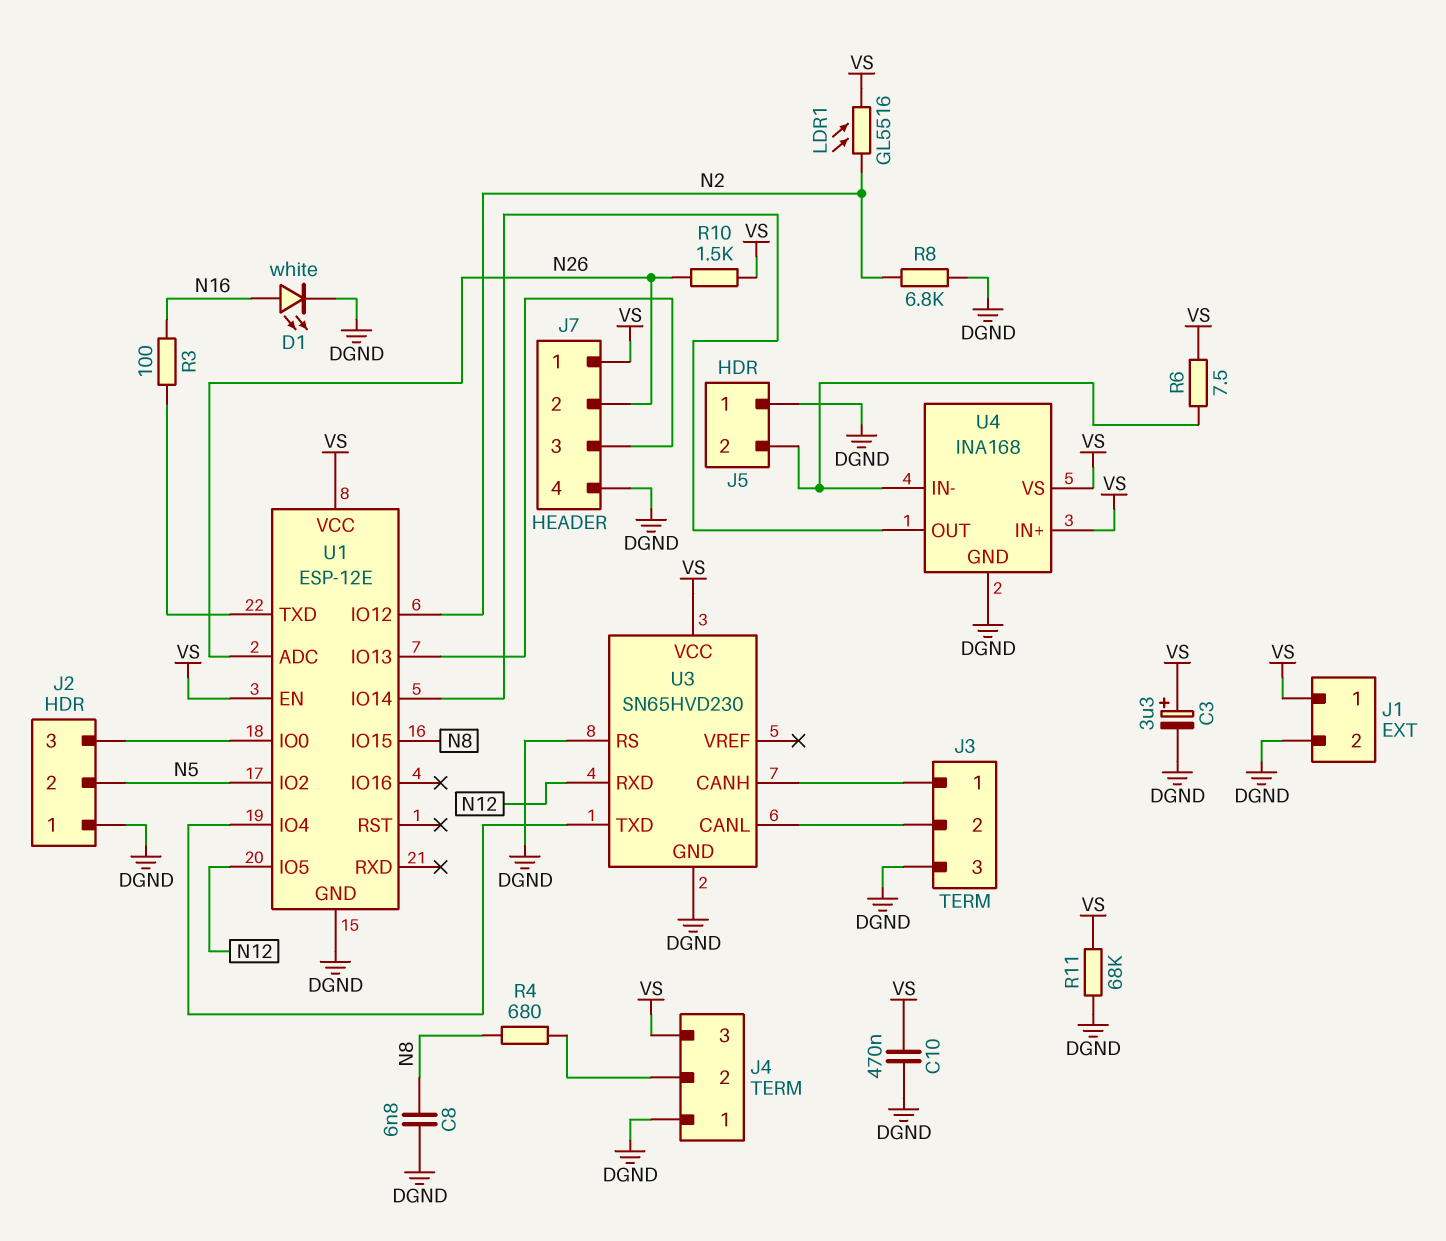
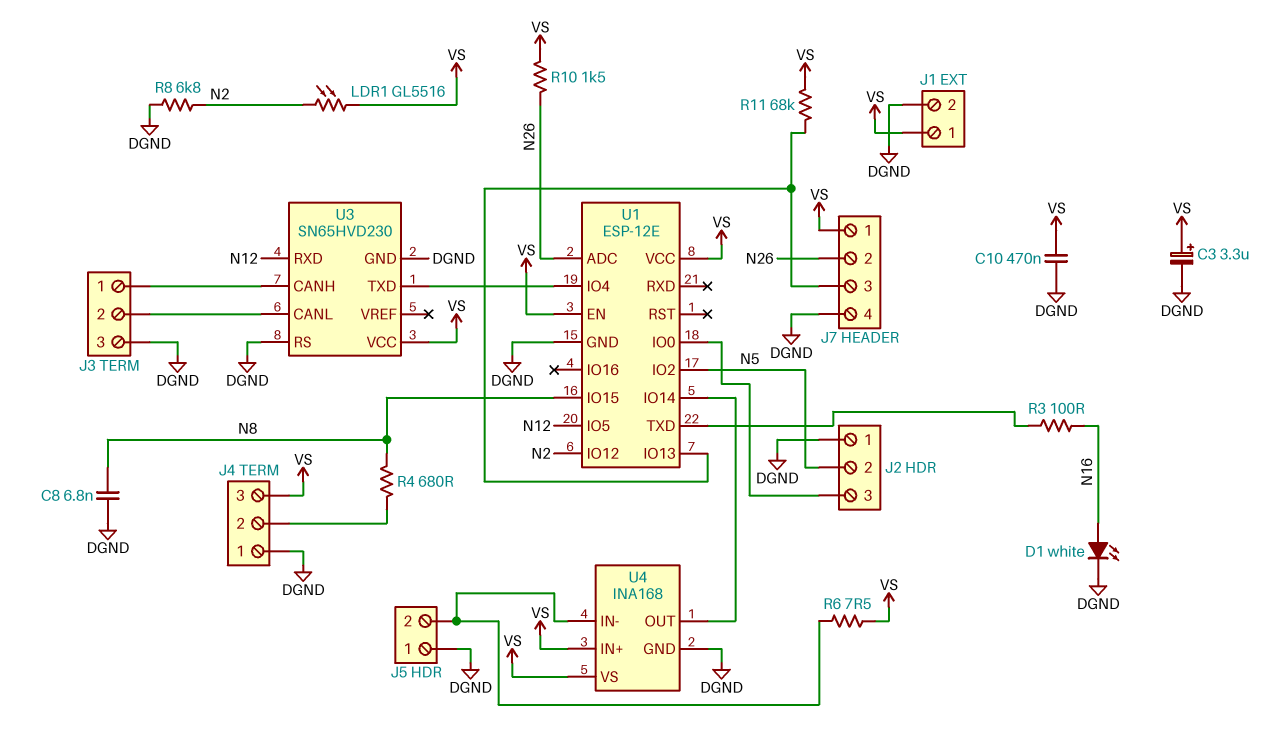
R11: 68k (DGND, VS) -> 68k (J7/3, VS)

